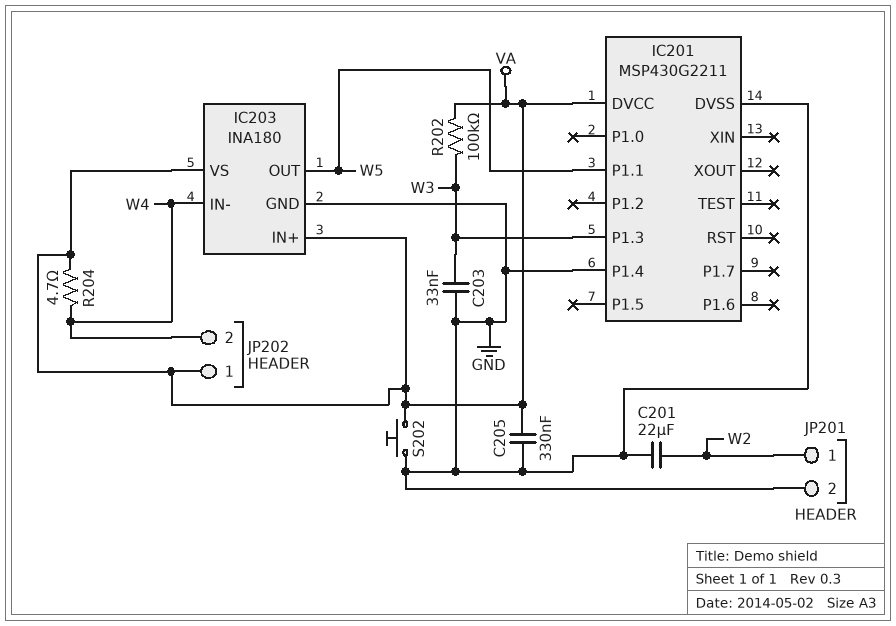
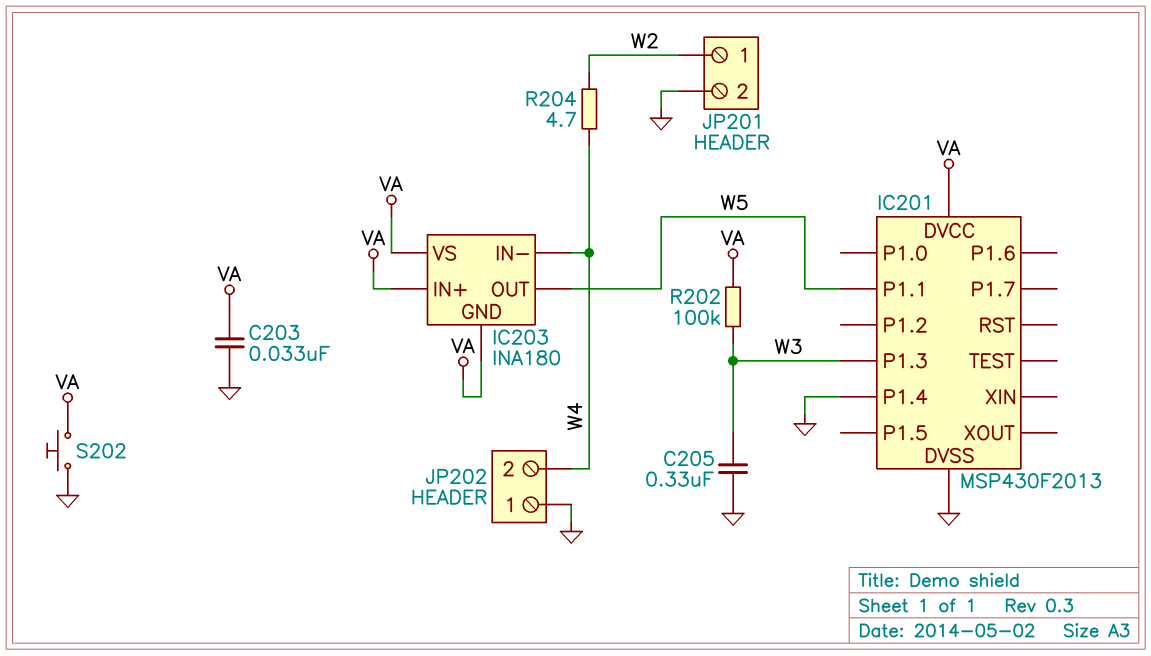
C201: 22uF (GND, W2) -> none
C203: 33nF (GND, W3) -> 33nF (GND, VA)
C205: 330nF (GND, VA) -> 330nF (GND, W3)
IC201: MSP430G2211 -> MSP430F2013
IC203 pin GND: GND -> VA
JP202 pin 1: VA -> GND
R204: 4.7 (VA, W4) -> 4.7 (W2, W4)

